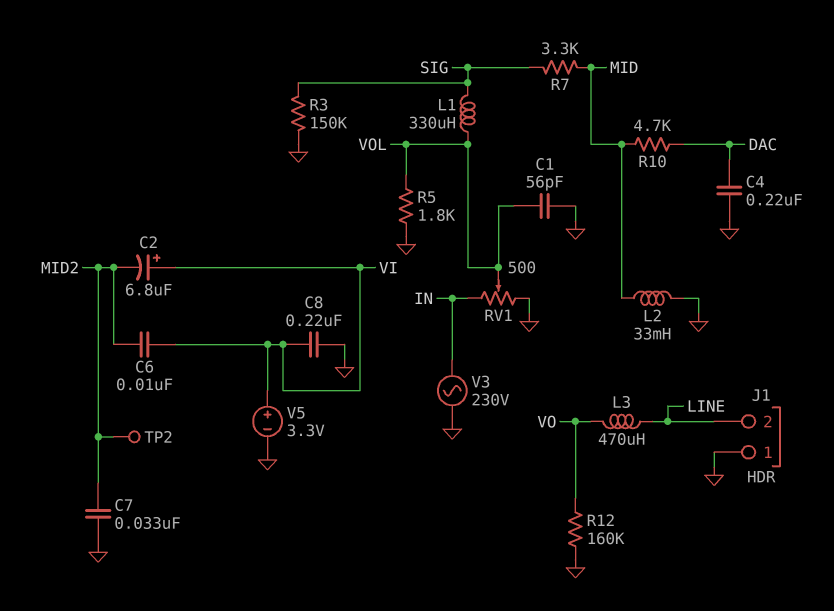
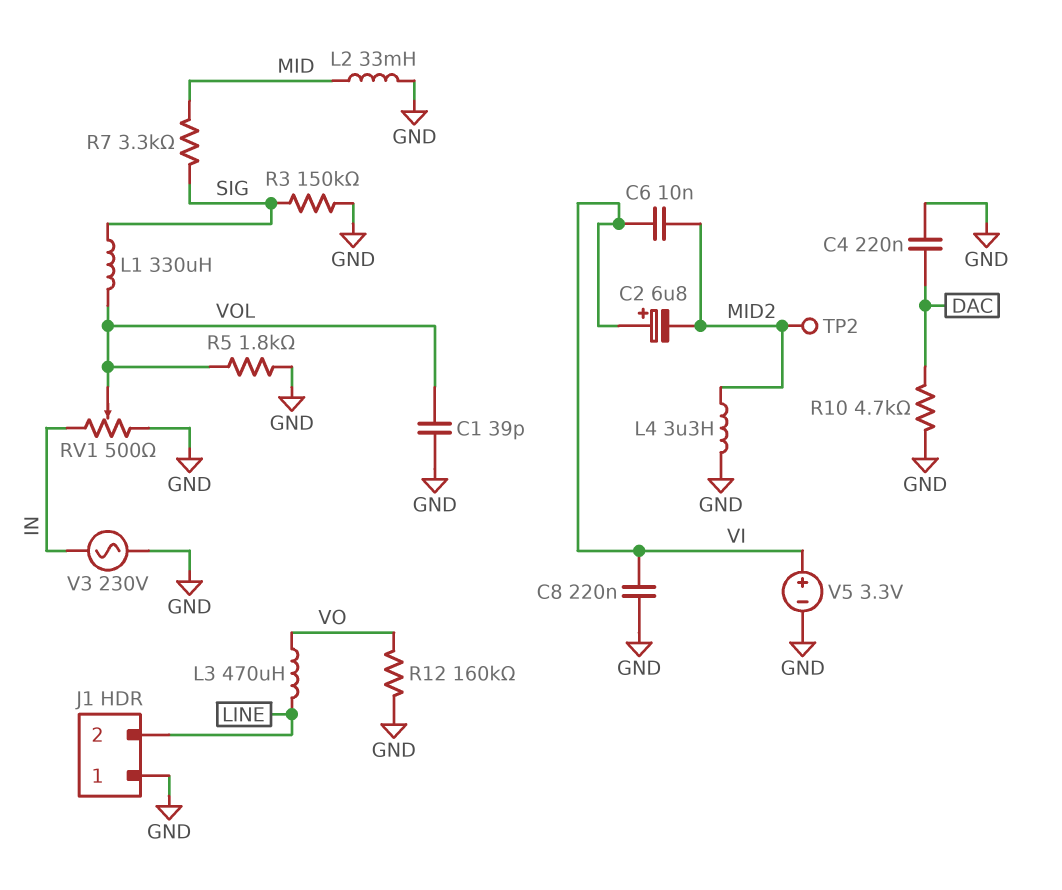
C1: 56pF (GND, VOL) -> 39pF (GND, VOL)
C7: 33nF (GND, MID2) -> none
L4: none -> 3.3uH (GND, MID2)
R10: 4.7k (DAC, MID) -> 4.7k (DAC, GND)

